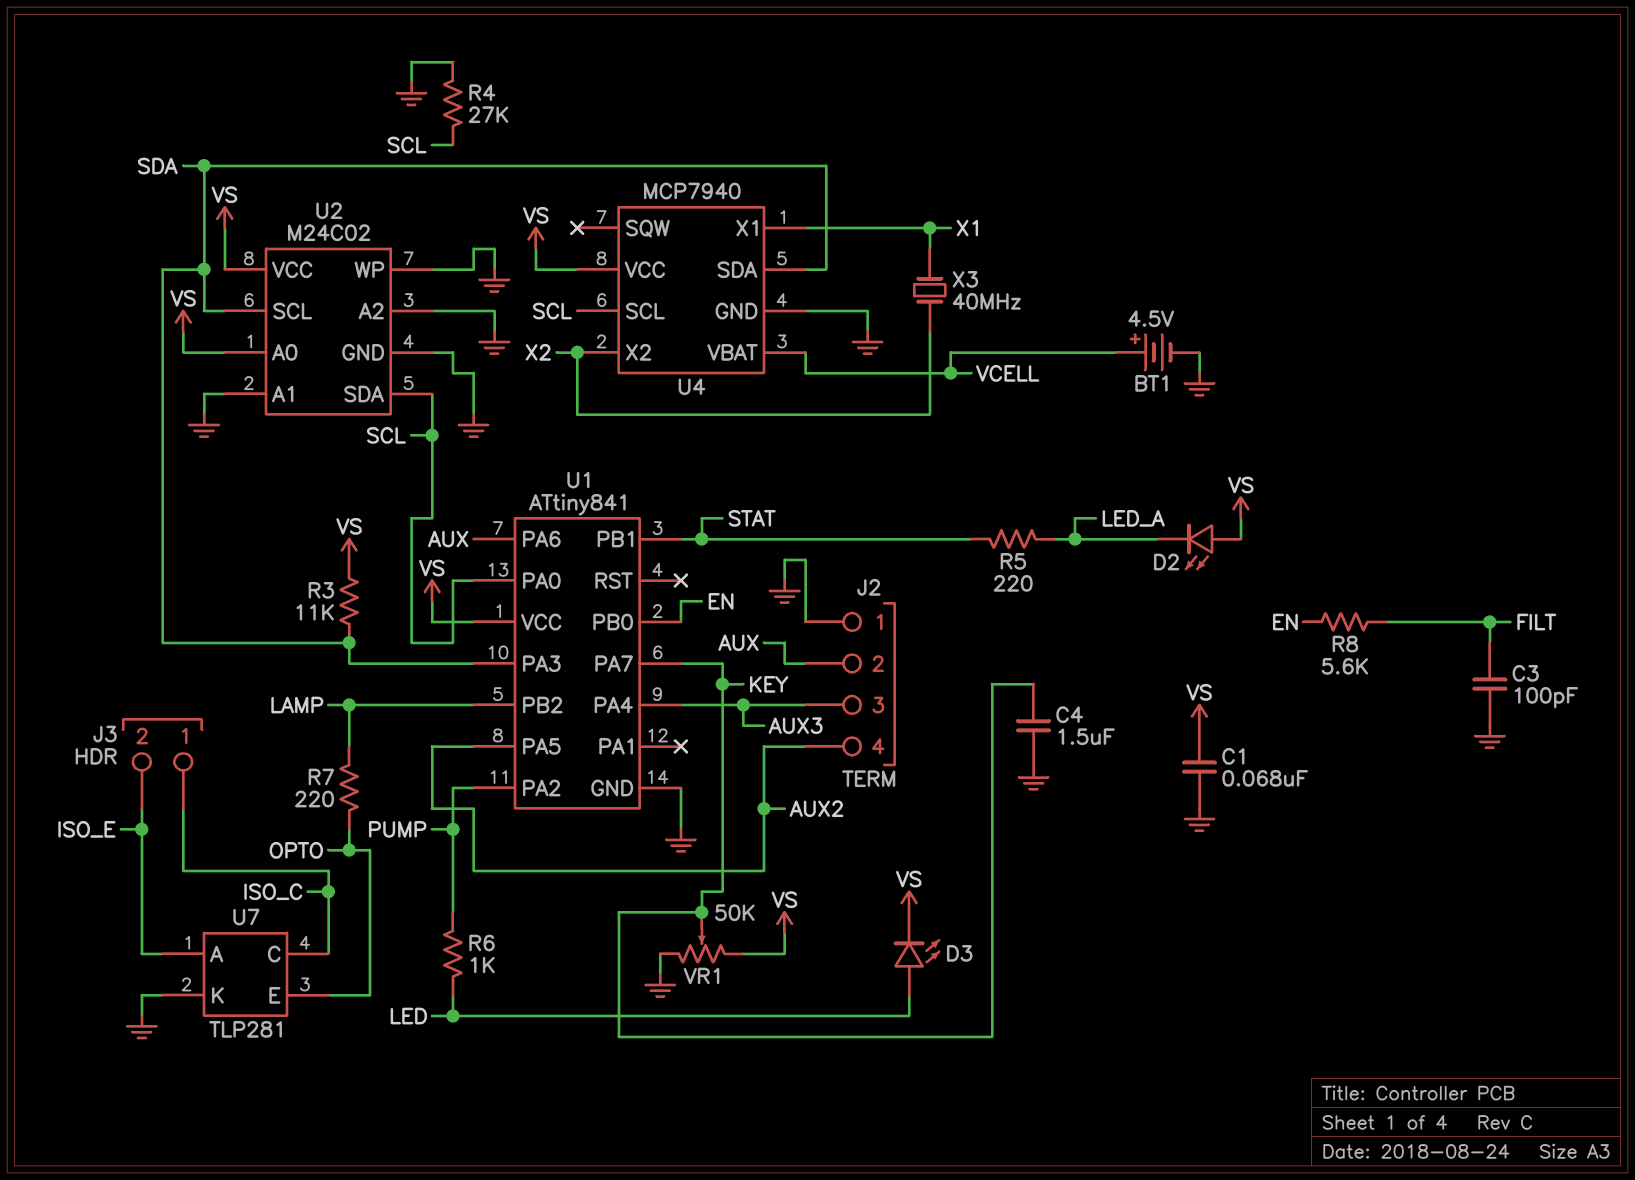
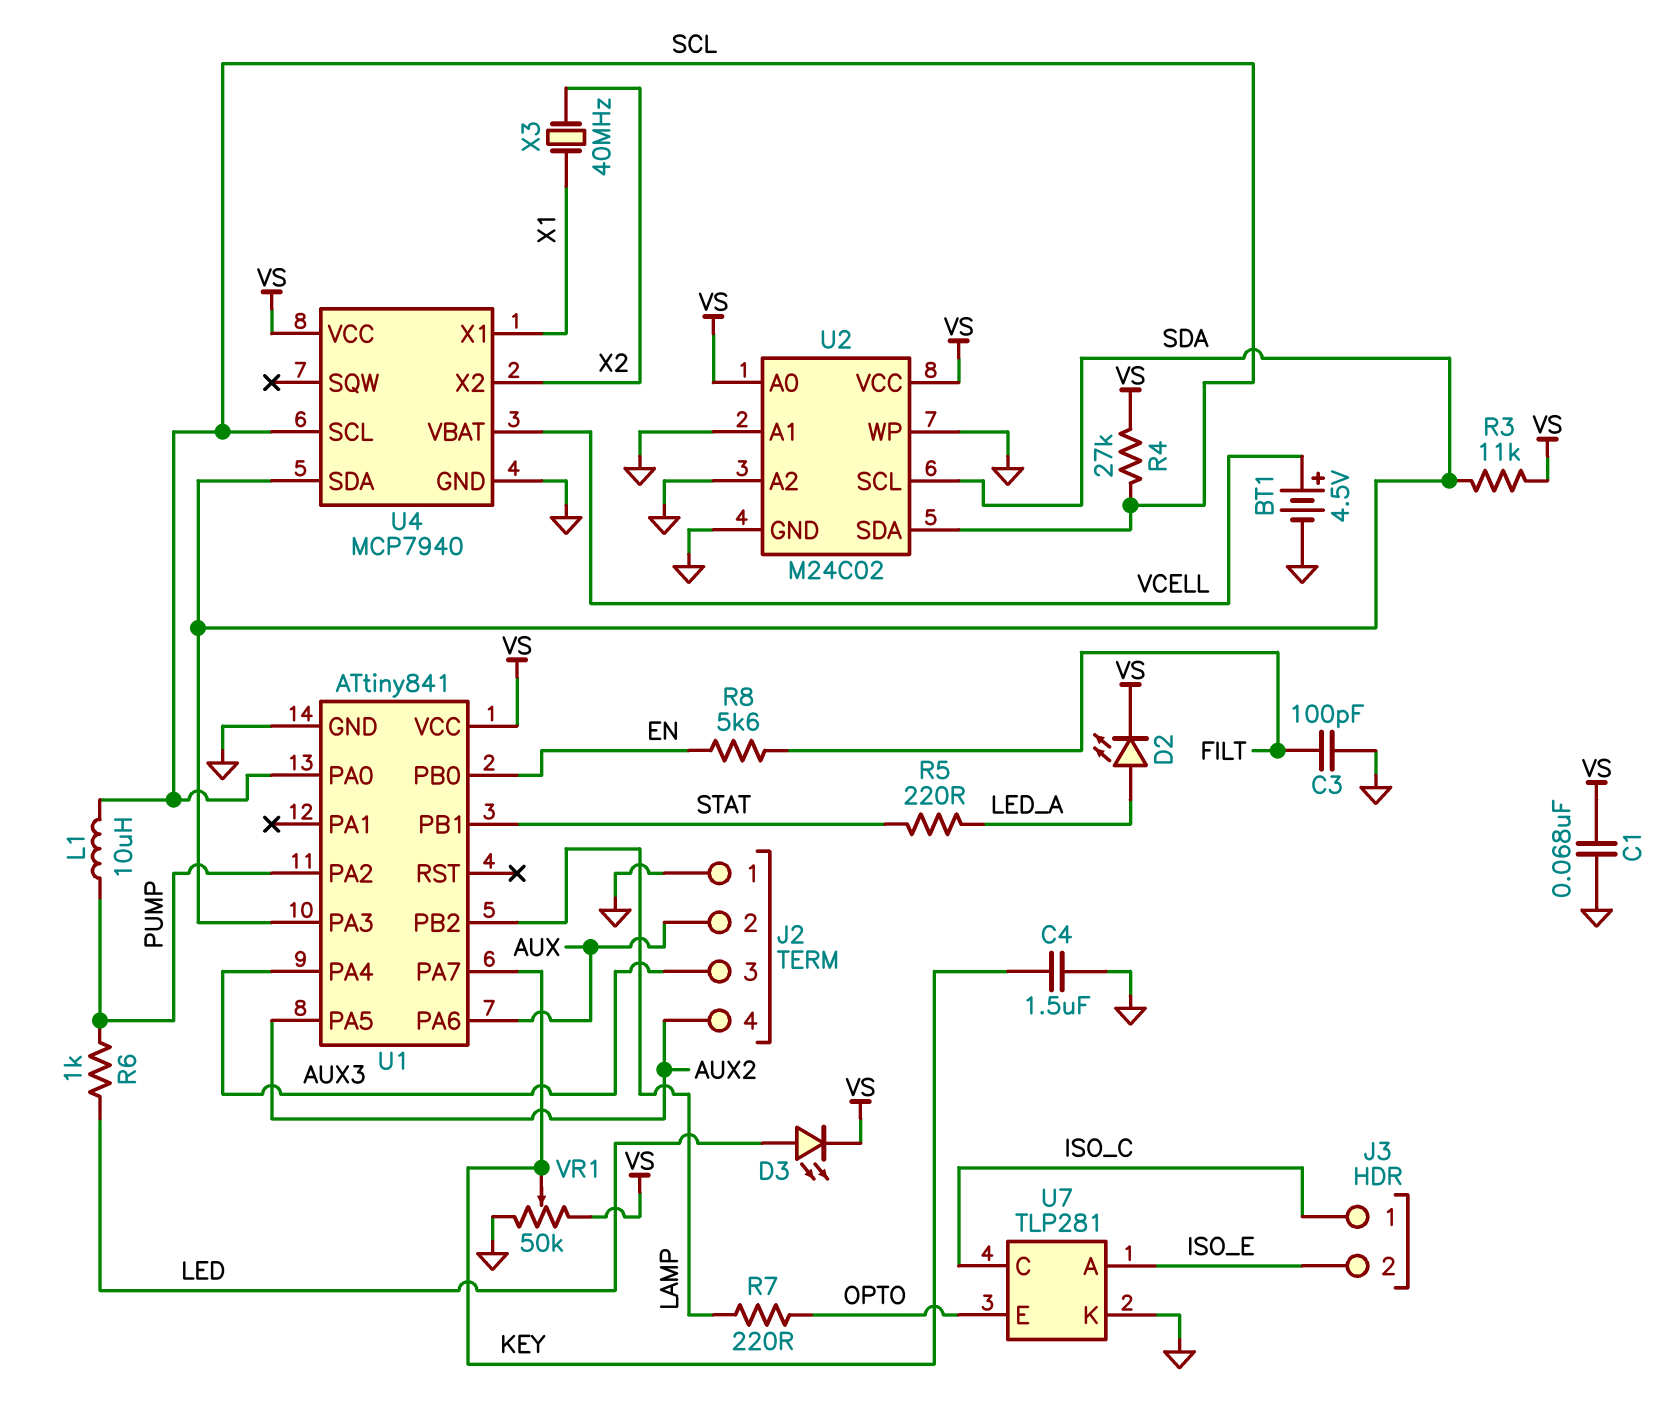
D2: LED (A VS, K LED_A) -> LED (A LED_A, K VS)
L1: none -> 10uH (PUMP, SCL)
R4: 27k (GND, SCL) -> 27k (SCL, VS)

